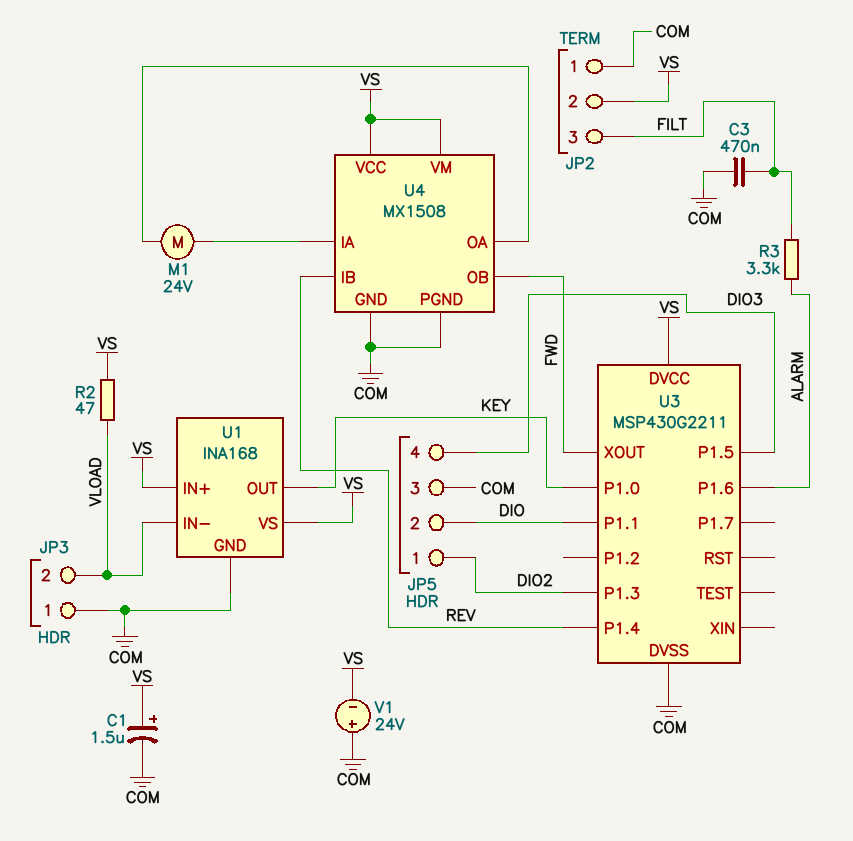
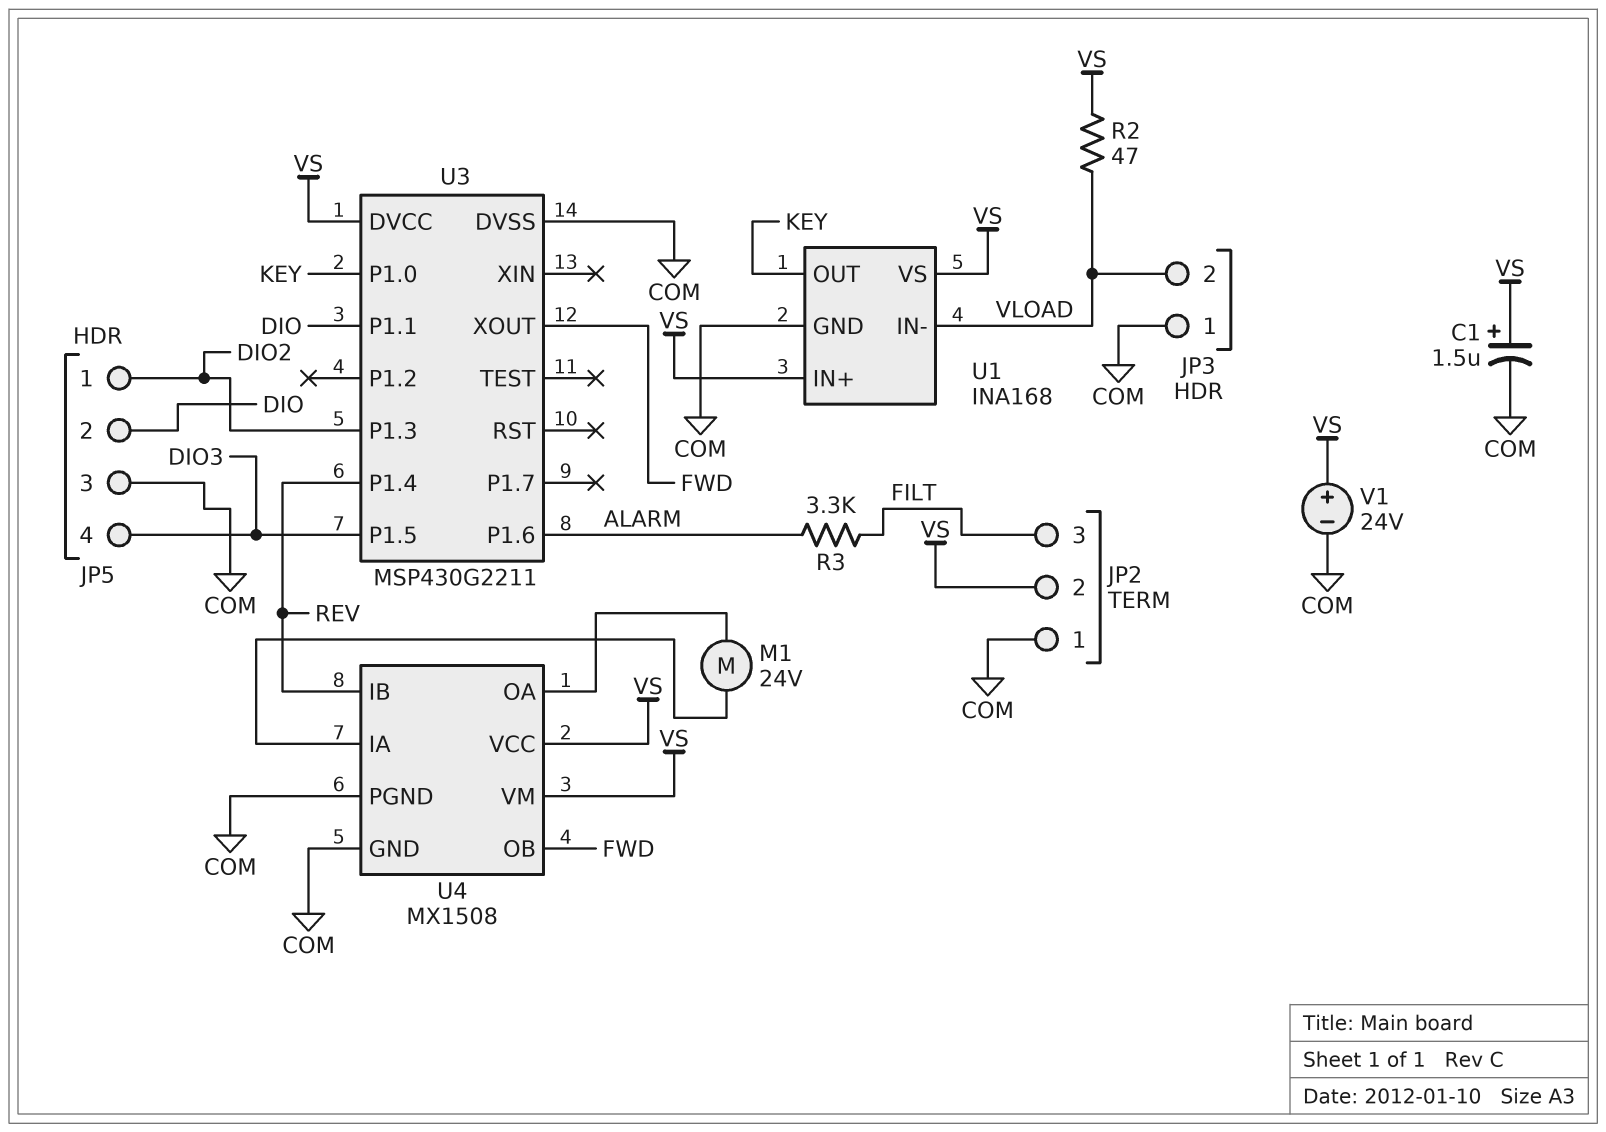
C3: 470nF (COM, FILT) -> none
V1: 24V (plus COM, minus VS) -> 24V (plus VS, minus COM)

